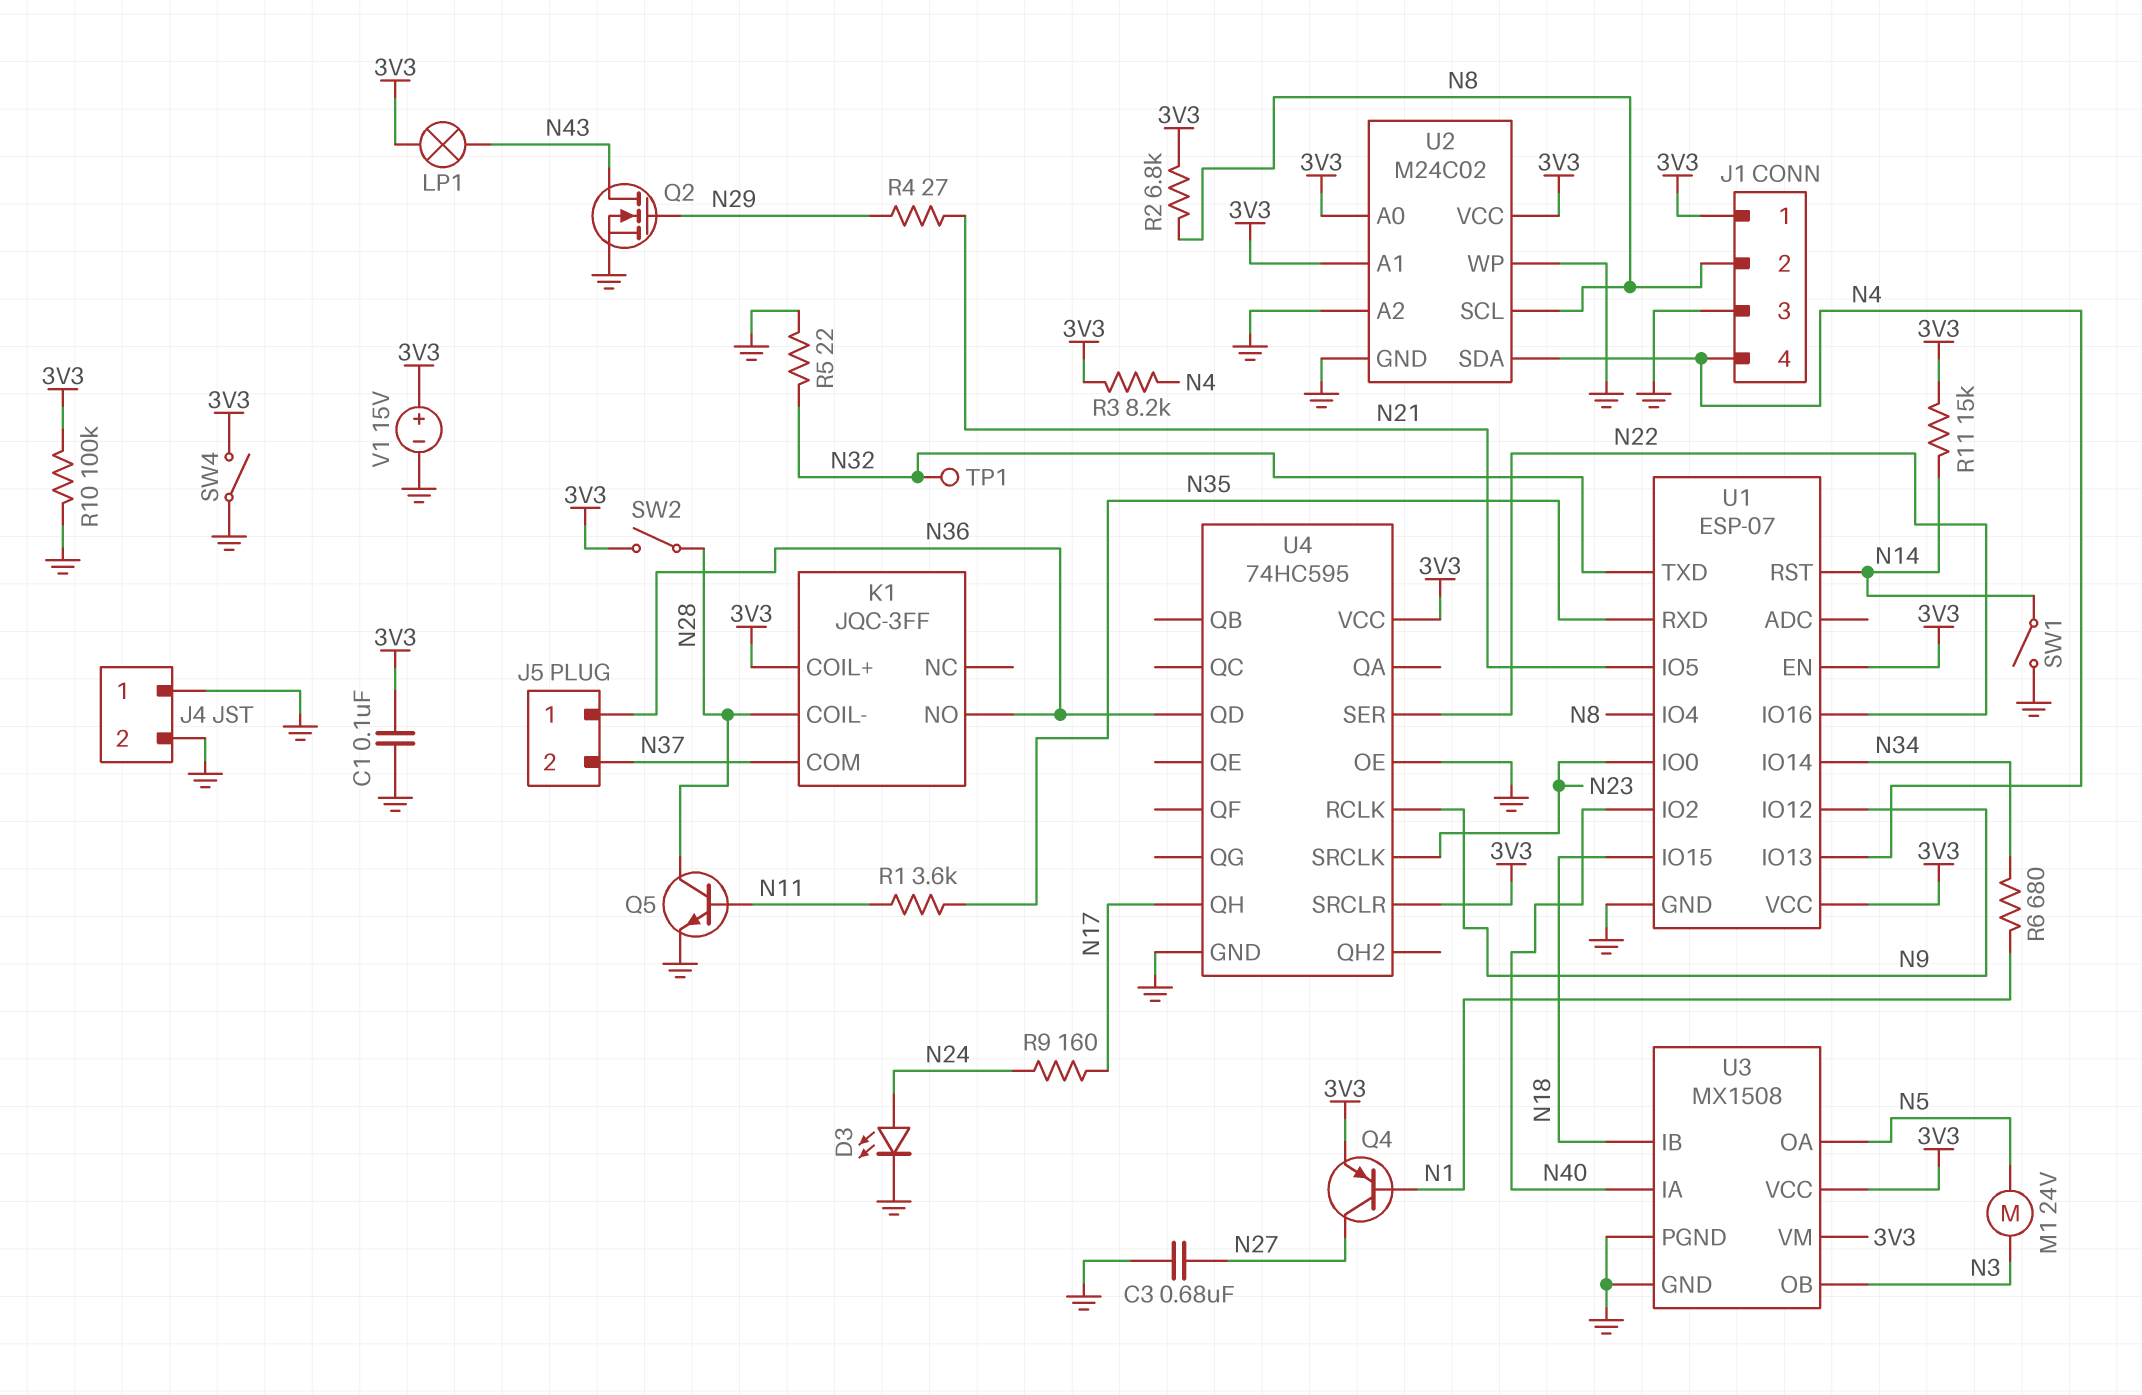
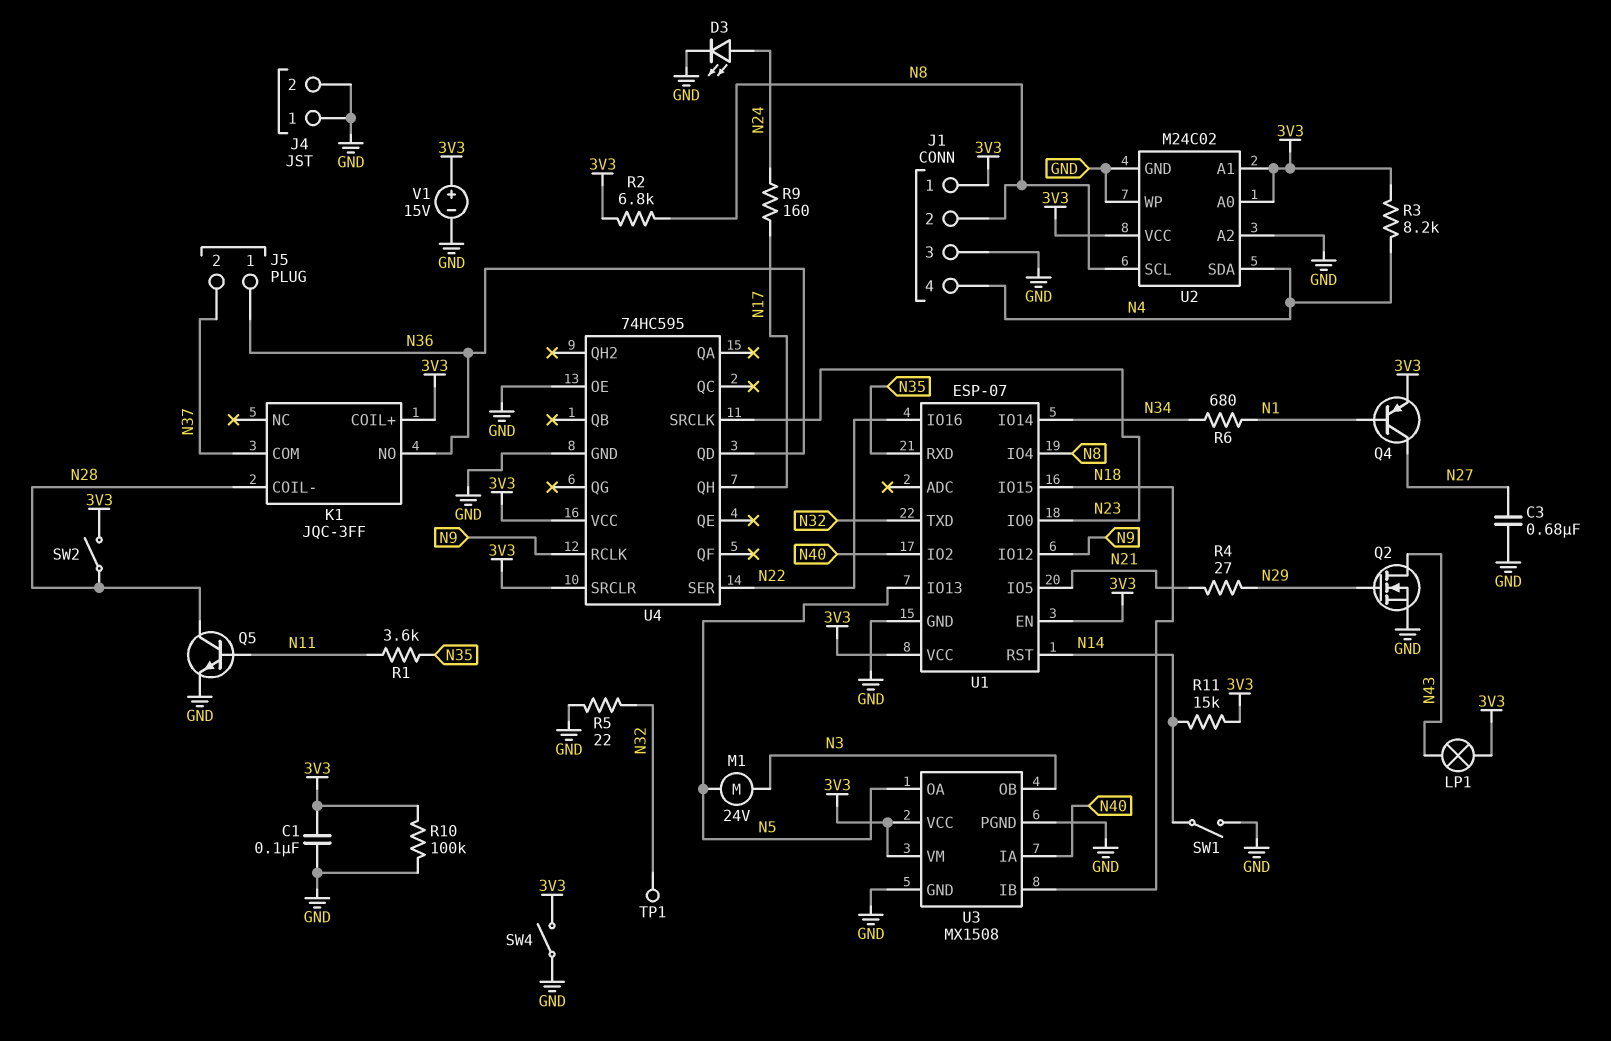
U1 pin IO13: N4 -> N5

